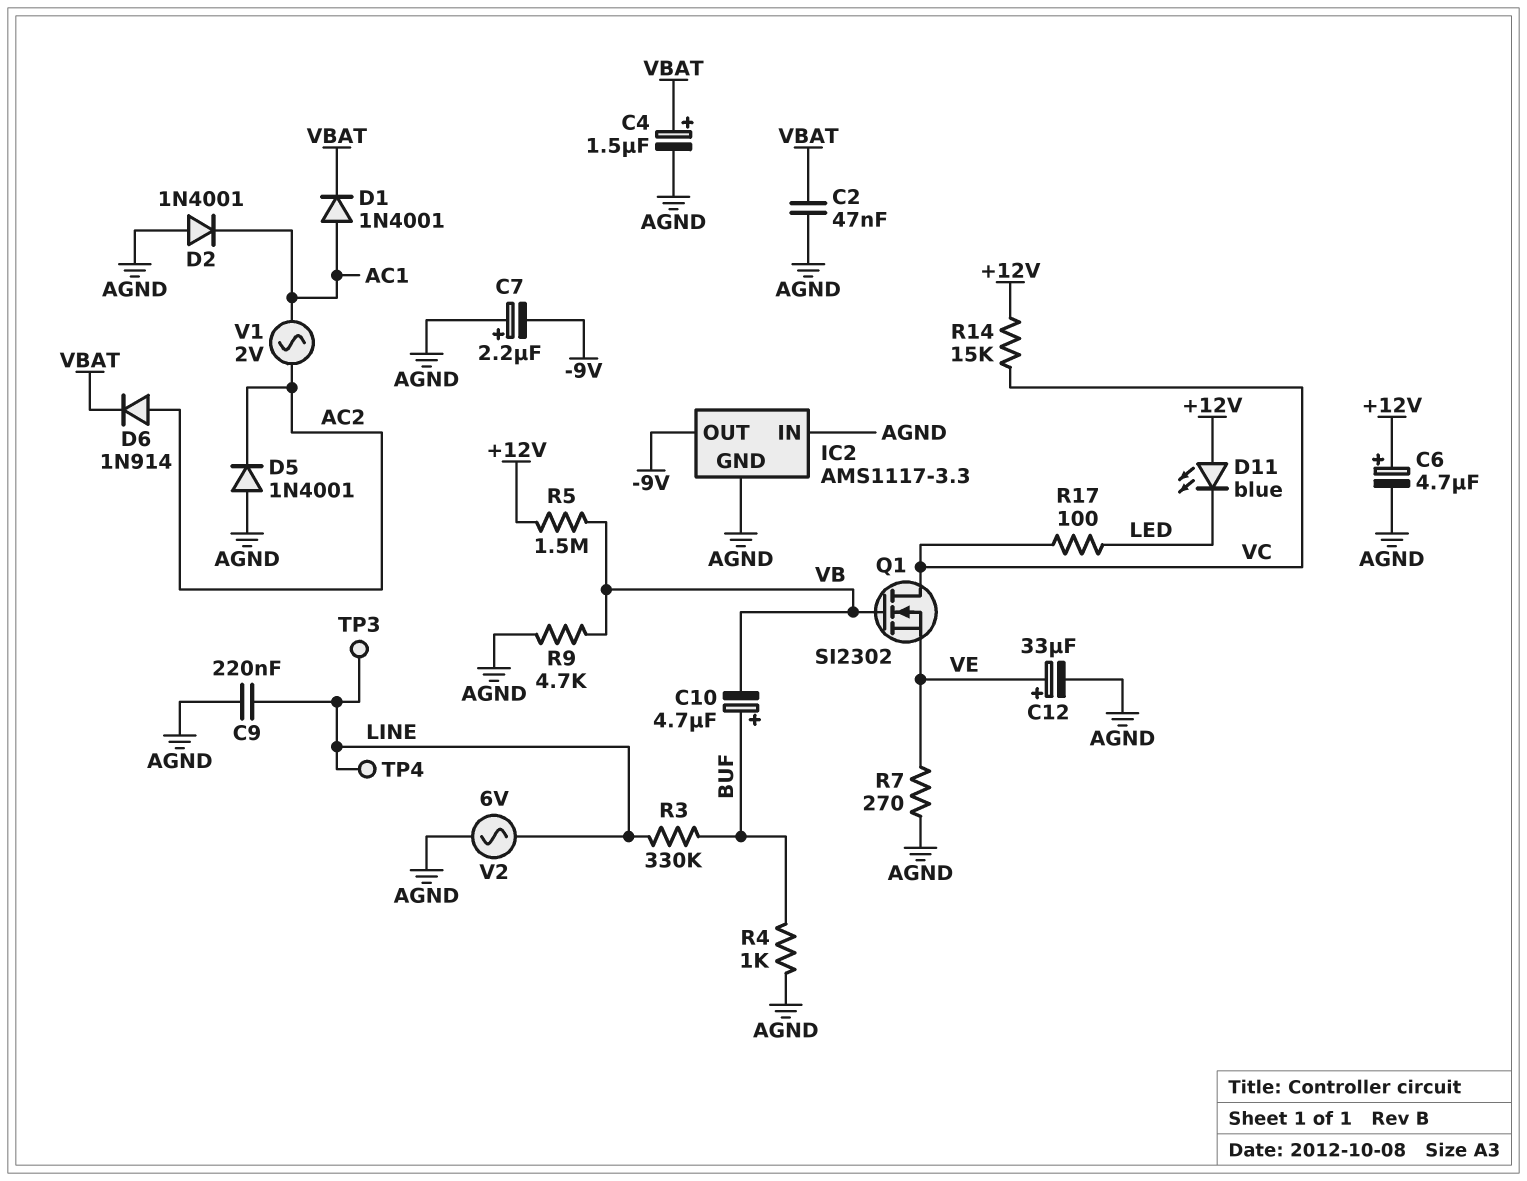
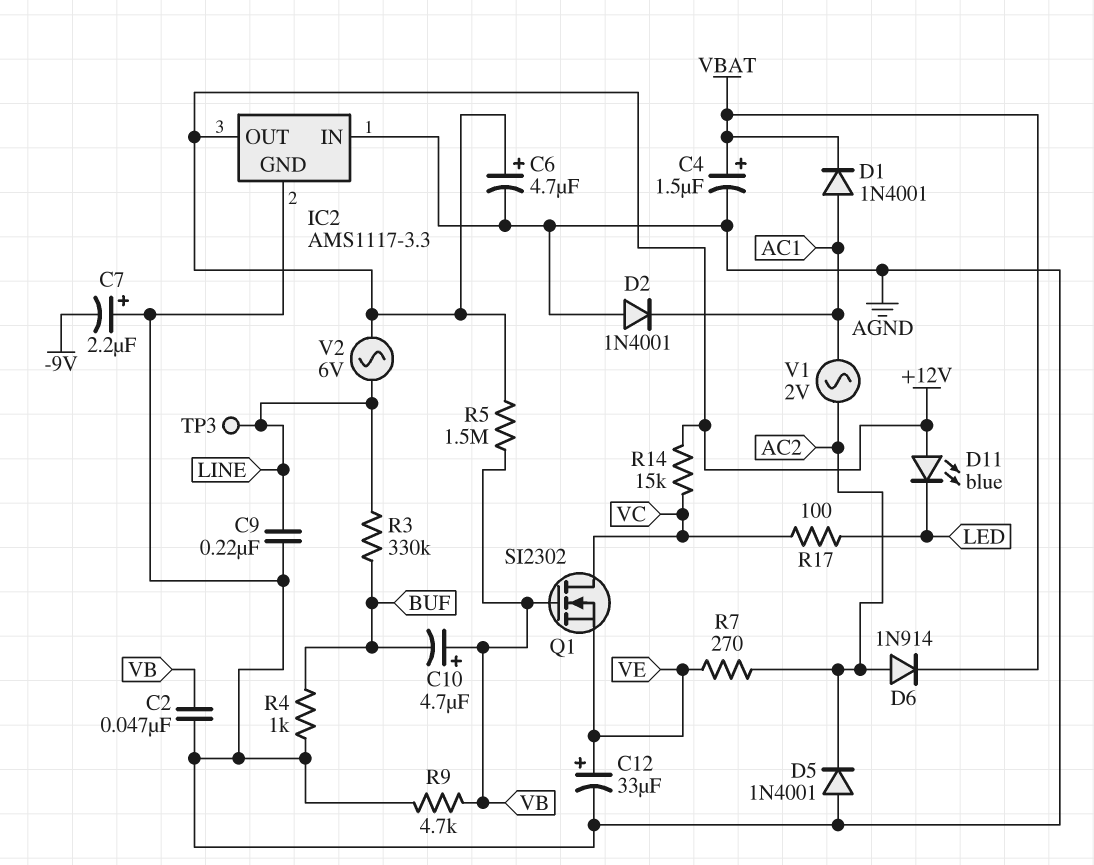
C2: 47nF (AGND, VBAT) -> 47nF (AGND, VB)
C10: 4.7uF (plus BUF, minus VB) -> 4.7uF (plus VB, minus BUF)
IC2 pin OUT: -9V -> +12V
R7: 270 (AGND, VE) -> 270 (AC2, VE)
TP4: test point (LINE) -> none
V2: AC 6V (AGND, LINE) -> AC 6V (+12V, LINE)

